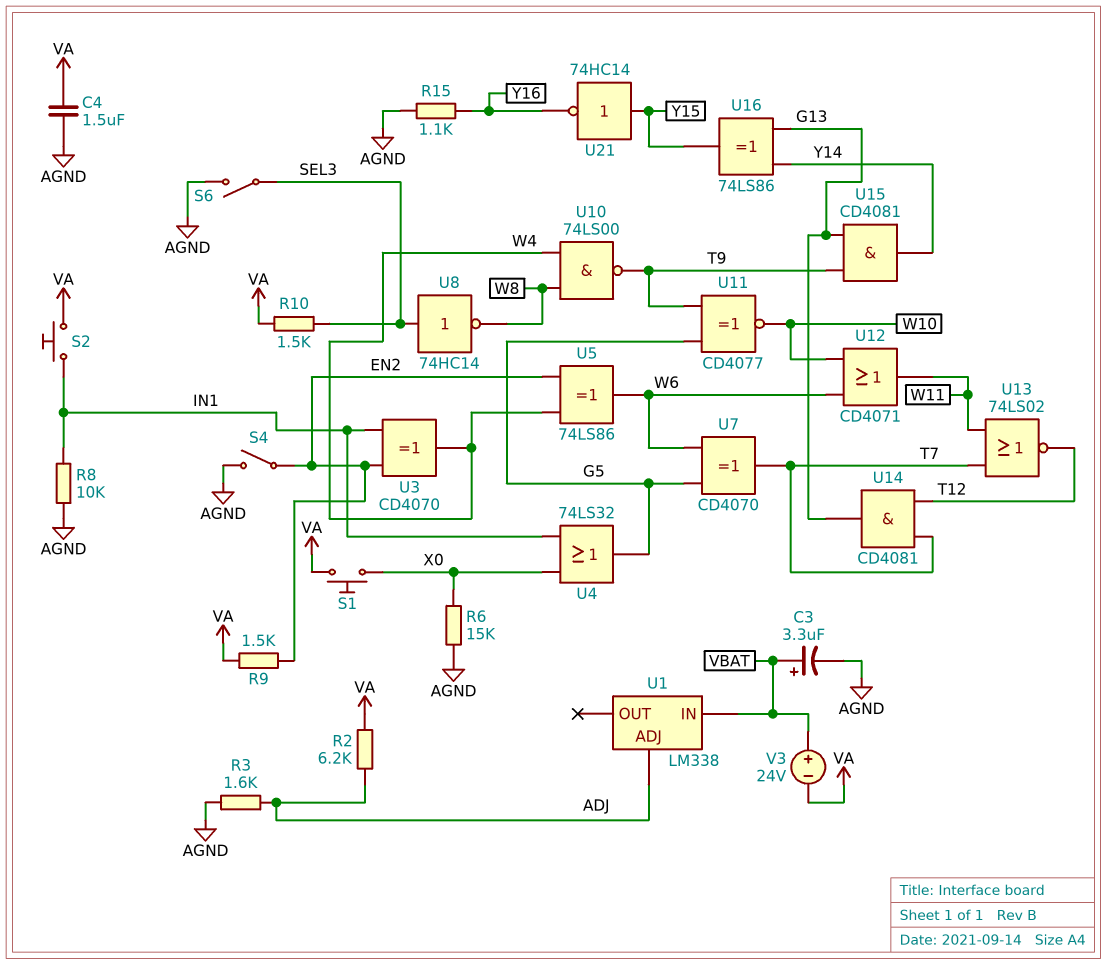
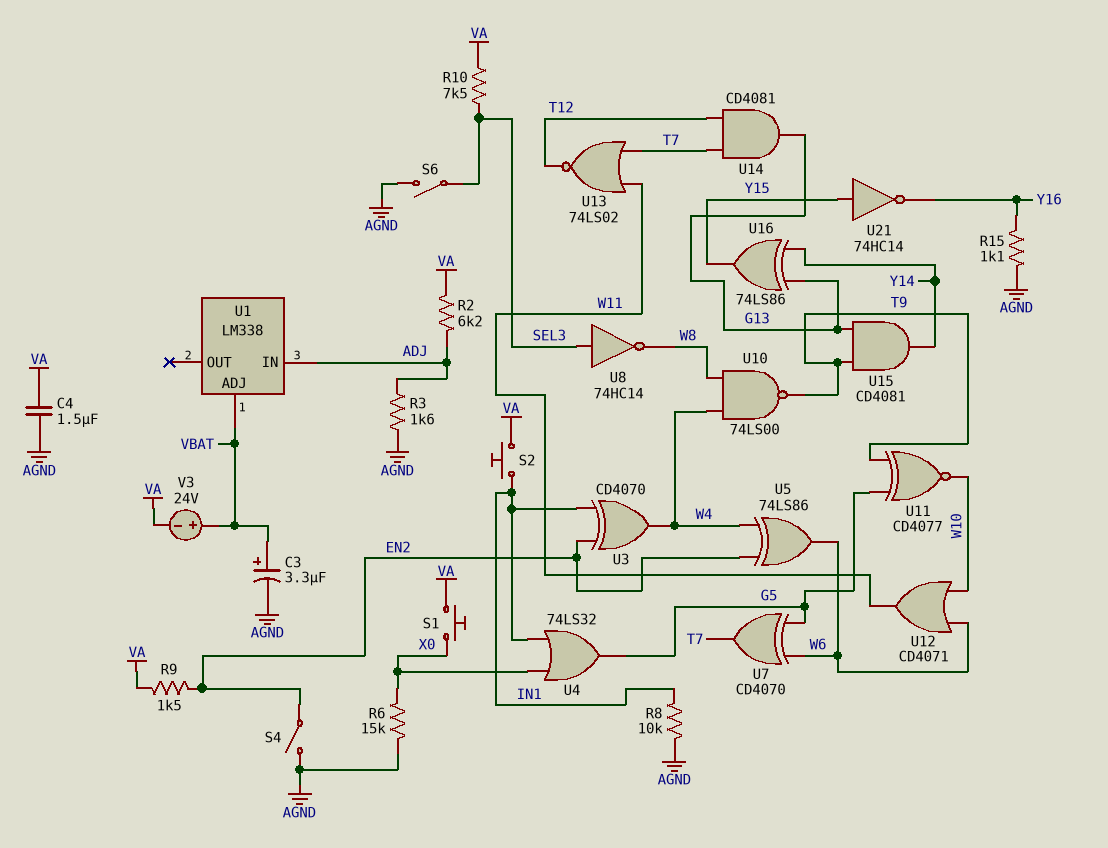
R10: 1.5k (SEL3, VA) -> 7.5k (SEL3, VA)
U1 pin ADJ: ADJ -> VBAT
U1 pin IN: VBAT -> ADJ

